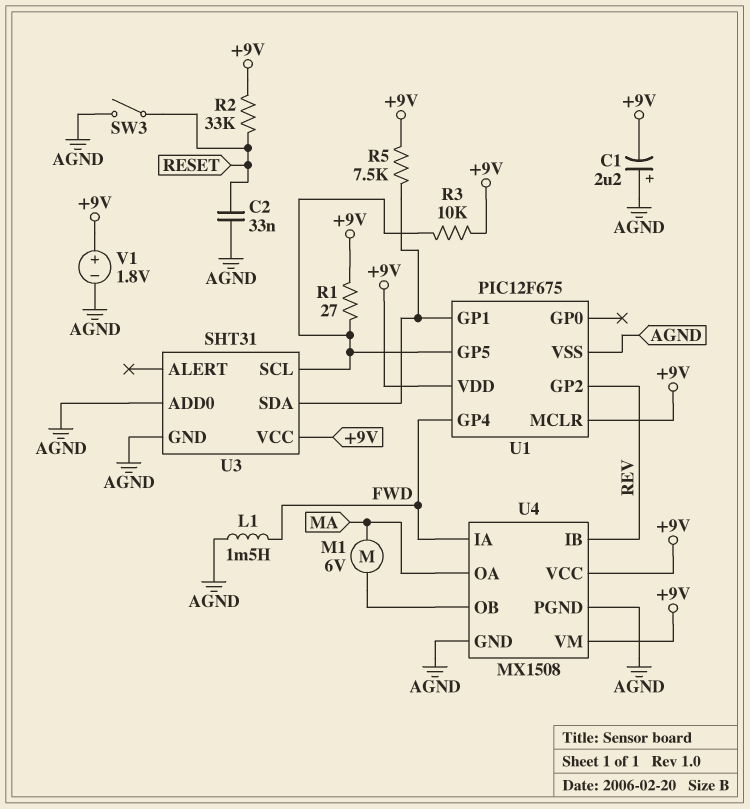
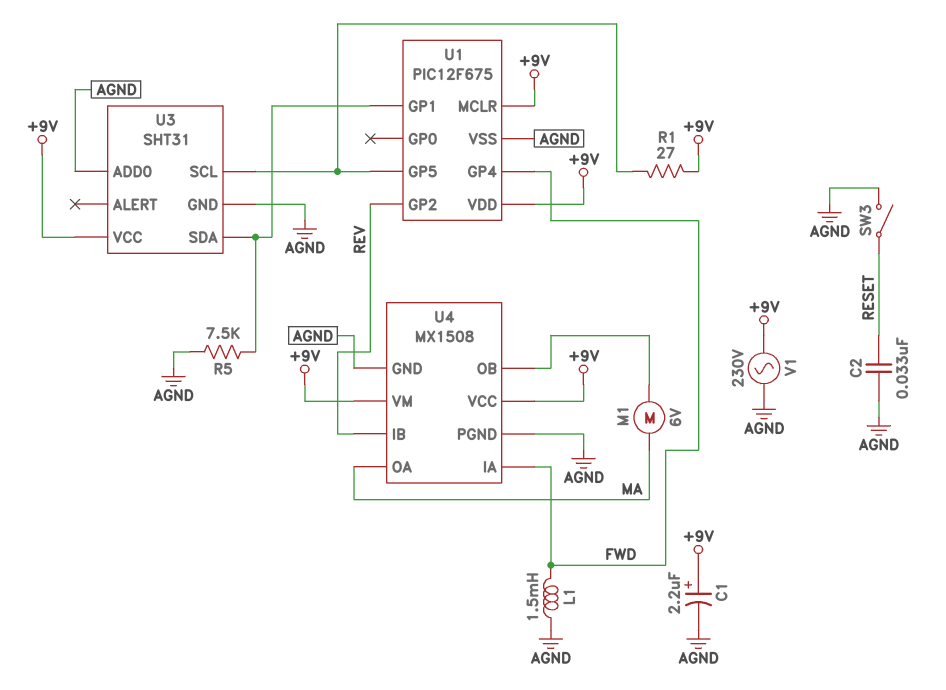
C1: 2.2uF (plus AGND, minus +9V) -> 2.2uF (plus +9V, minus AGND)
R2: 33k (+9V, RESET) -> none
R3: 10k (+9V, U1/GP5) -> none
R5: 7.5k (+9V, U1/GP1) -> 7.5k (AGND, U1/GP1)
V1: 1.8V (plus +9V, minus AGND) -> AC 230V (+9V, AGND)

